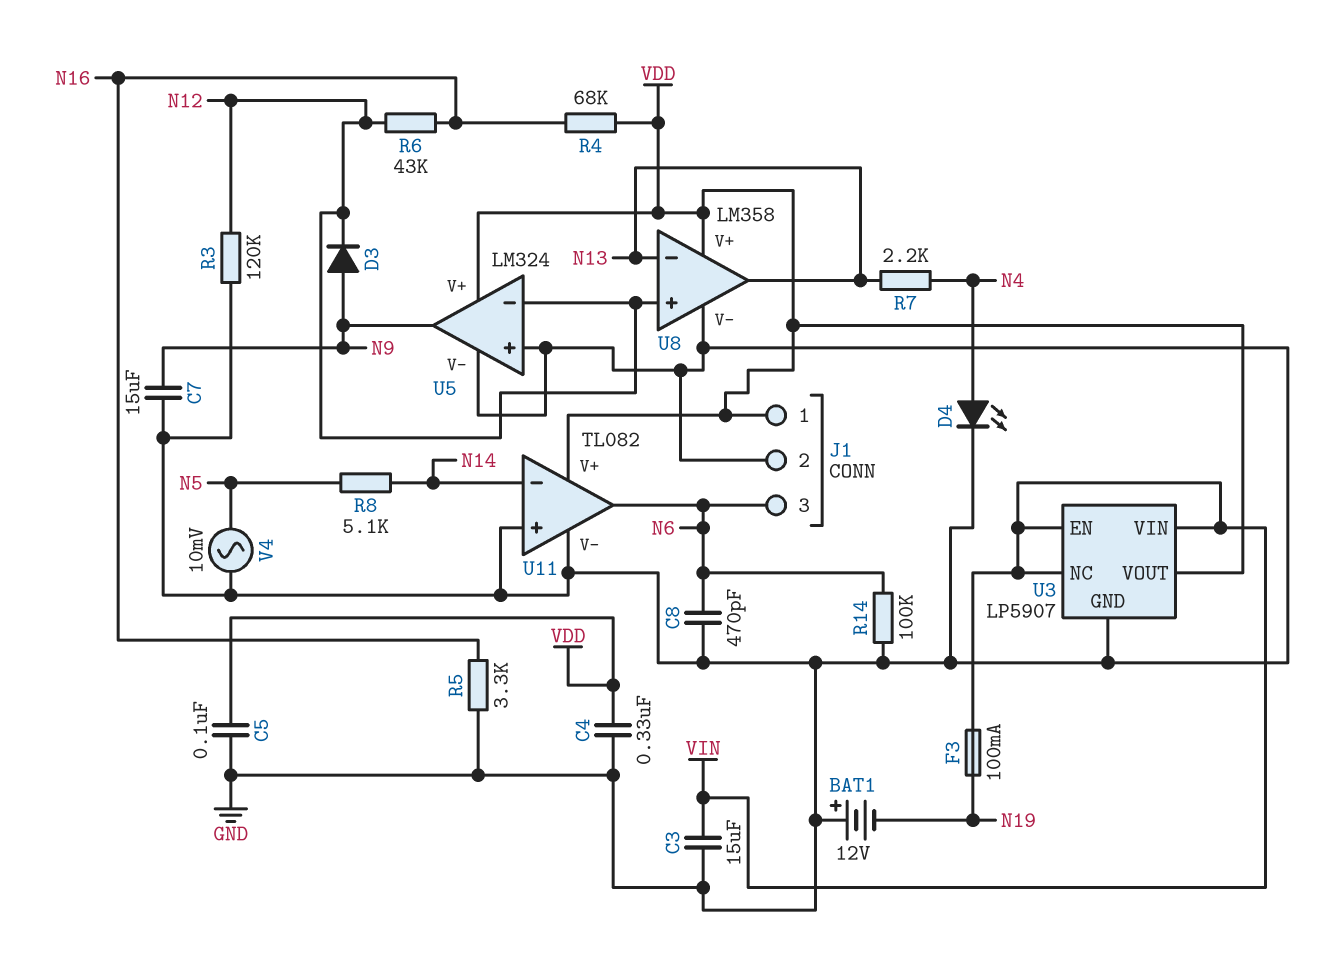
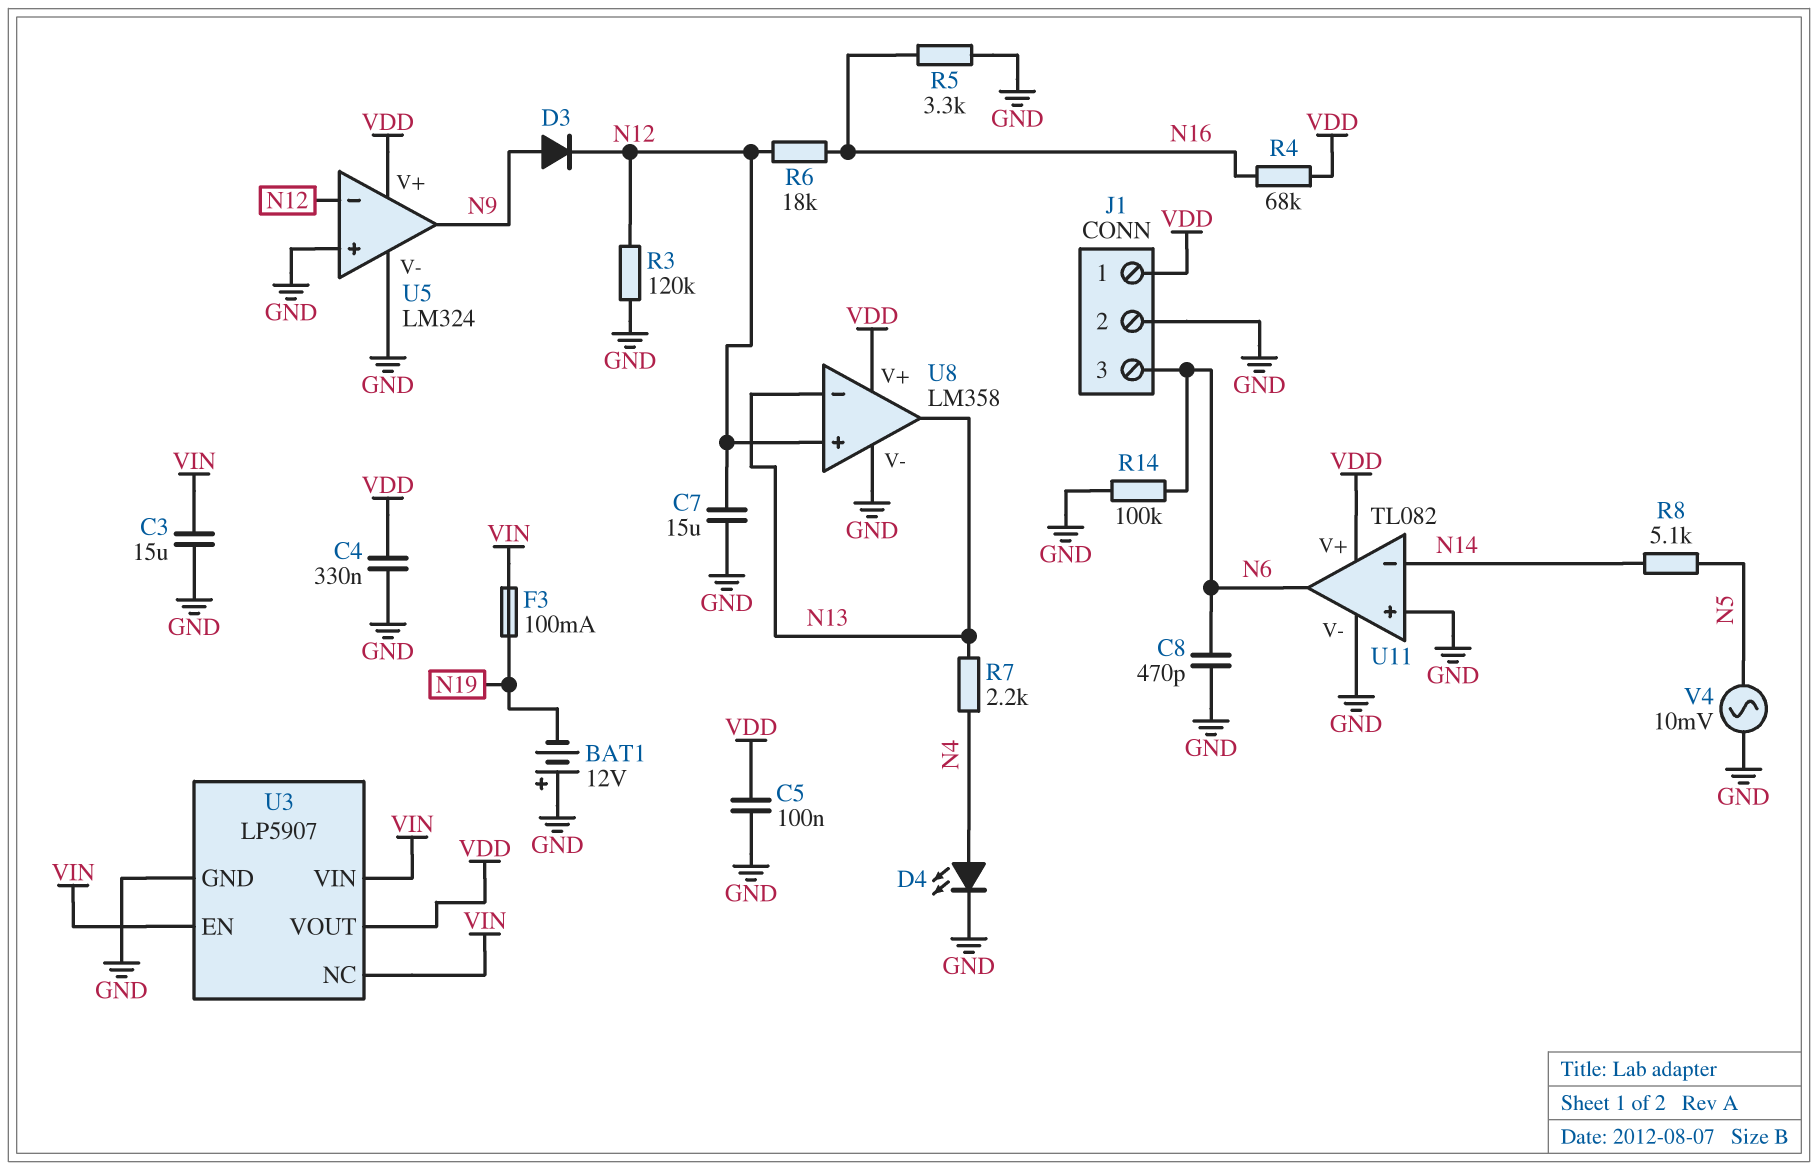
C7: 15uF (GND, N9) -> 15uF (GND, N12)
R6: 43k (N12, N16) -> 18k (N12, N16)

